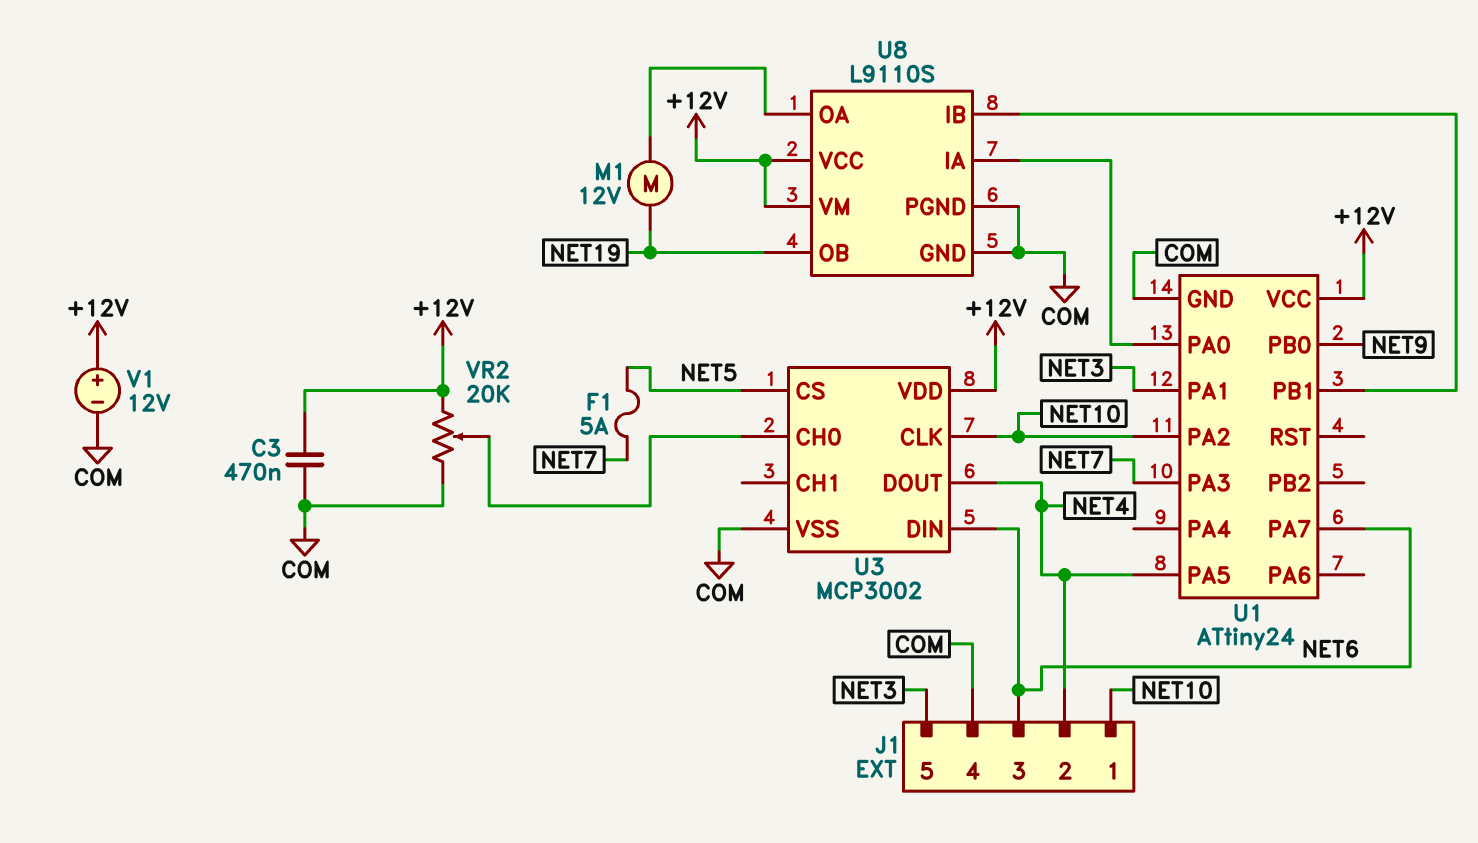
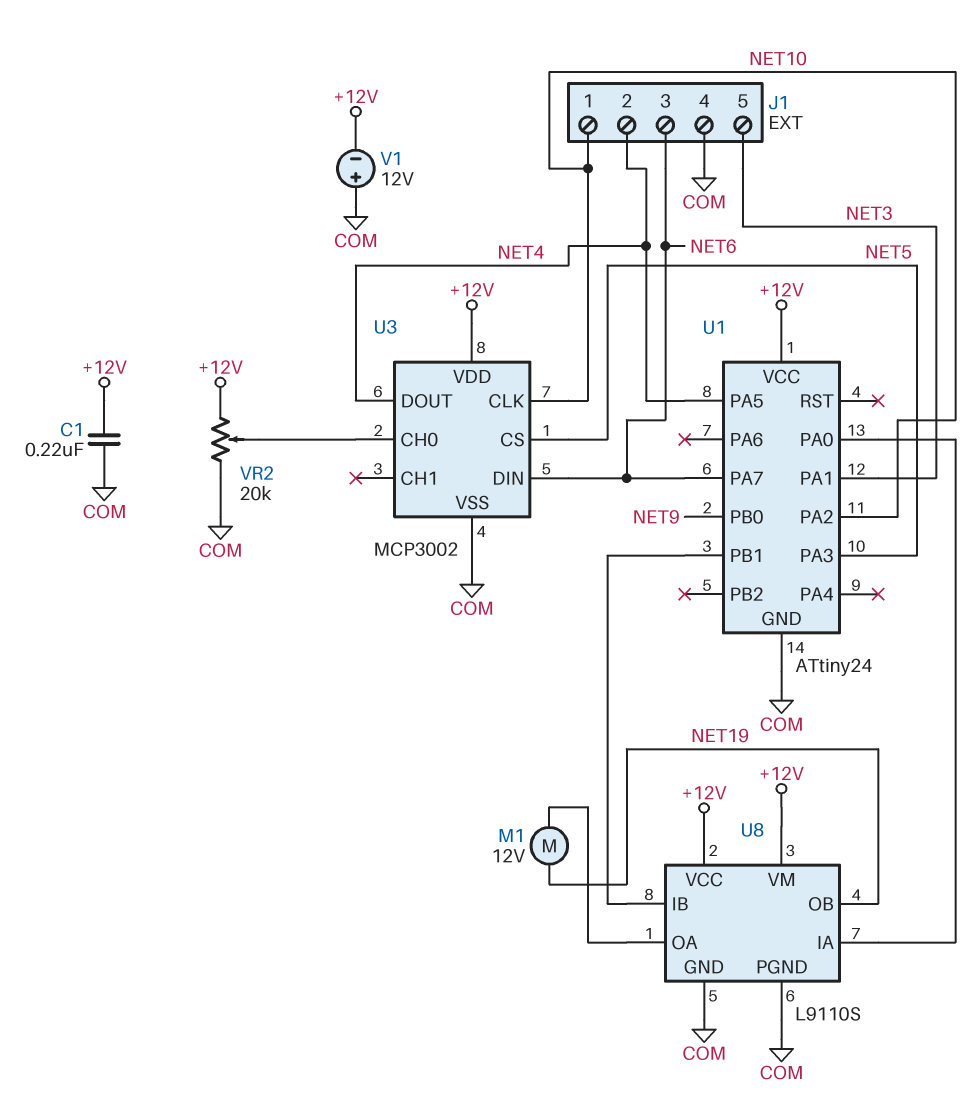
C1: none -> 220nF (+12V, COM)
C3: 470nF (+12V, COM) -> none
F1: 5A (NET5, NET7) -> none
U1 pin PA3: NET7 -> NET5
V1: 12V (plus +12V, minus COM) -> 12V (plus COM, minus +12V)

